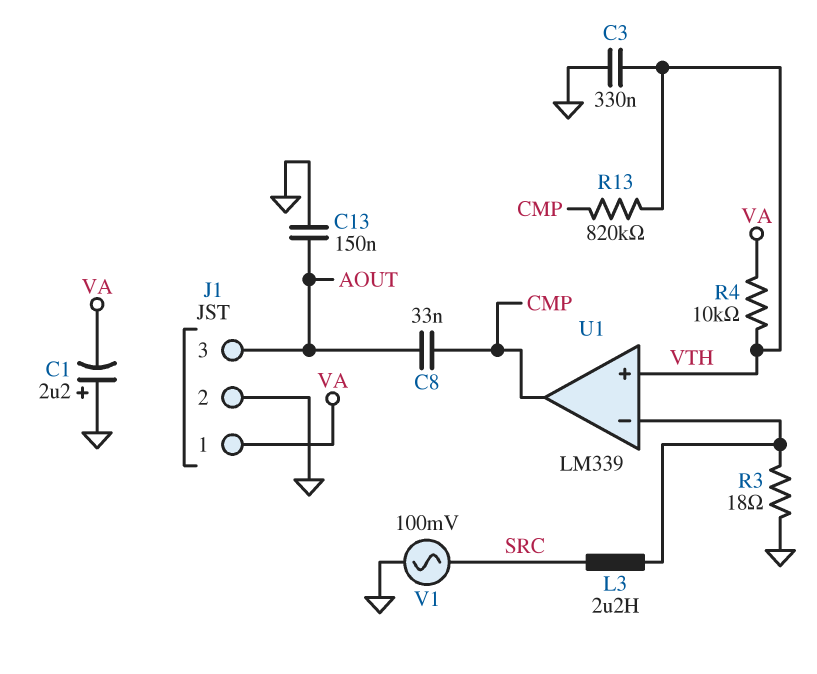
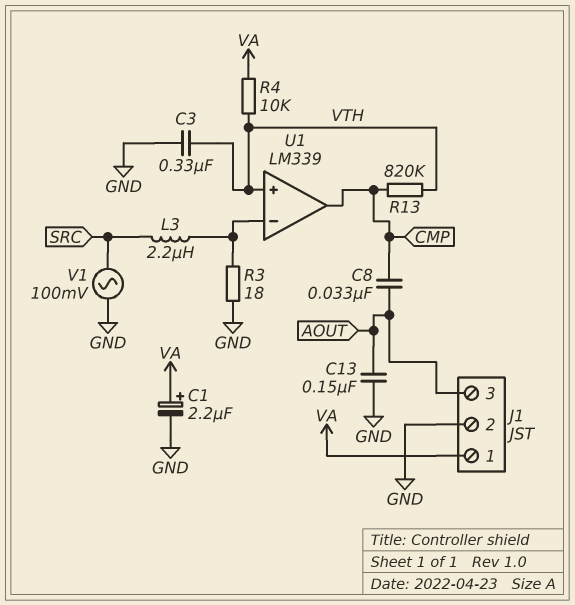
C1: 2.2uF (plus GND, minus VA) -> 2.2uF (plus VA, minus GND)

